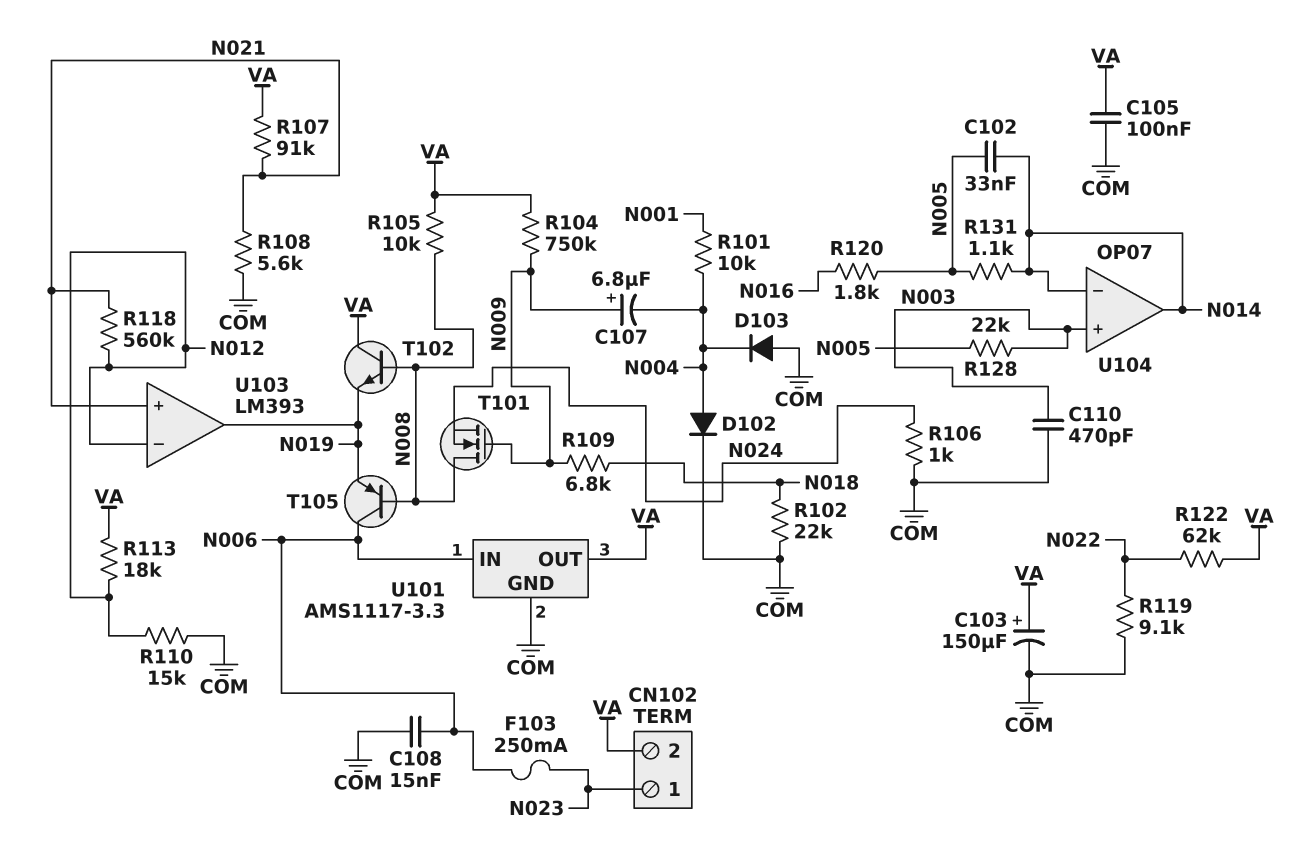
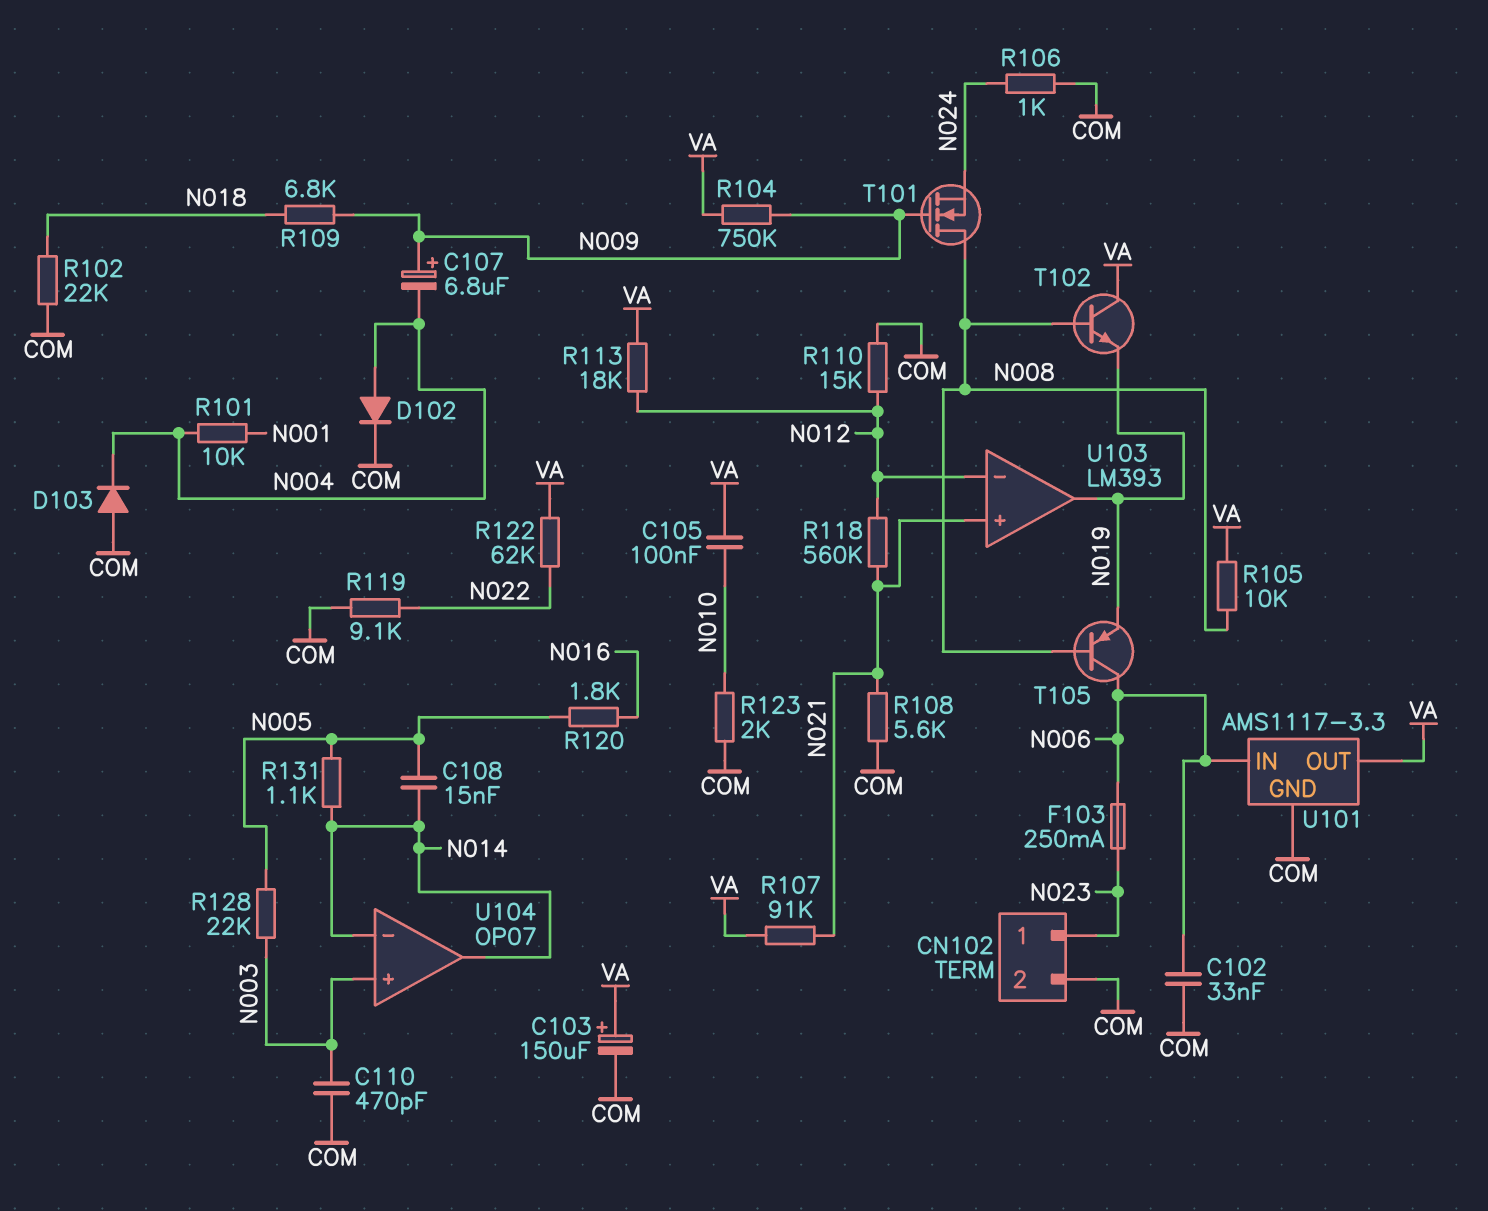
C102: 33nF (N005, N014) -> 33nF (COM, N006)
C105: 100nF (COM, VA) -> 100nF (N010, VA)
C108: 15nF (COM, N006) -> 15nF (N005, N014)
CN102 pin 2: VA -> COM
R123: none -> 2k (COM, N010)

